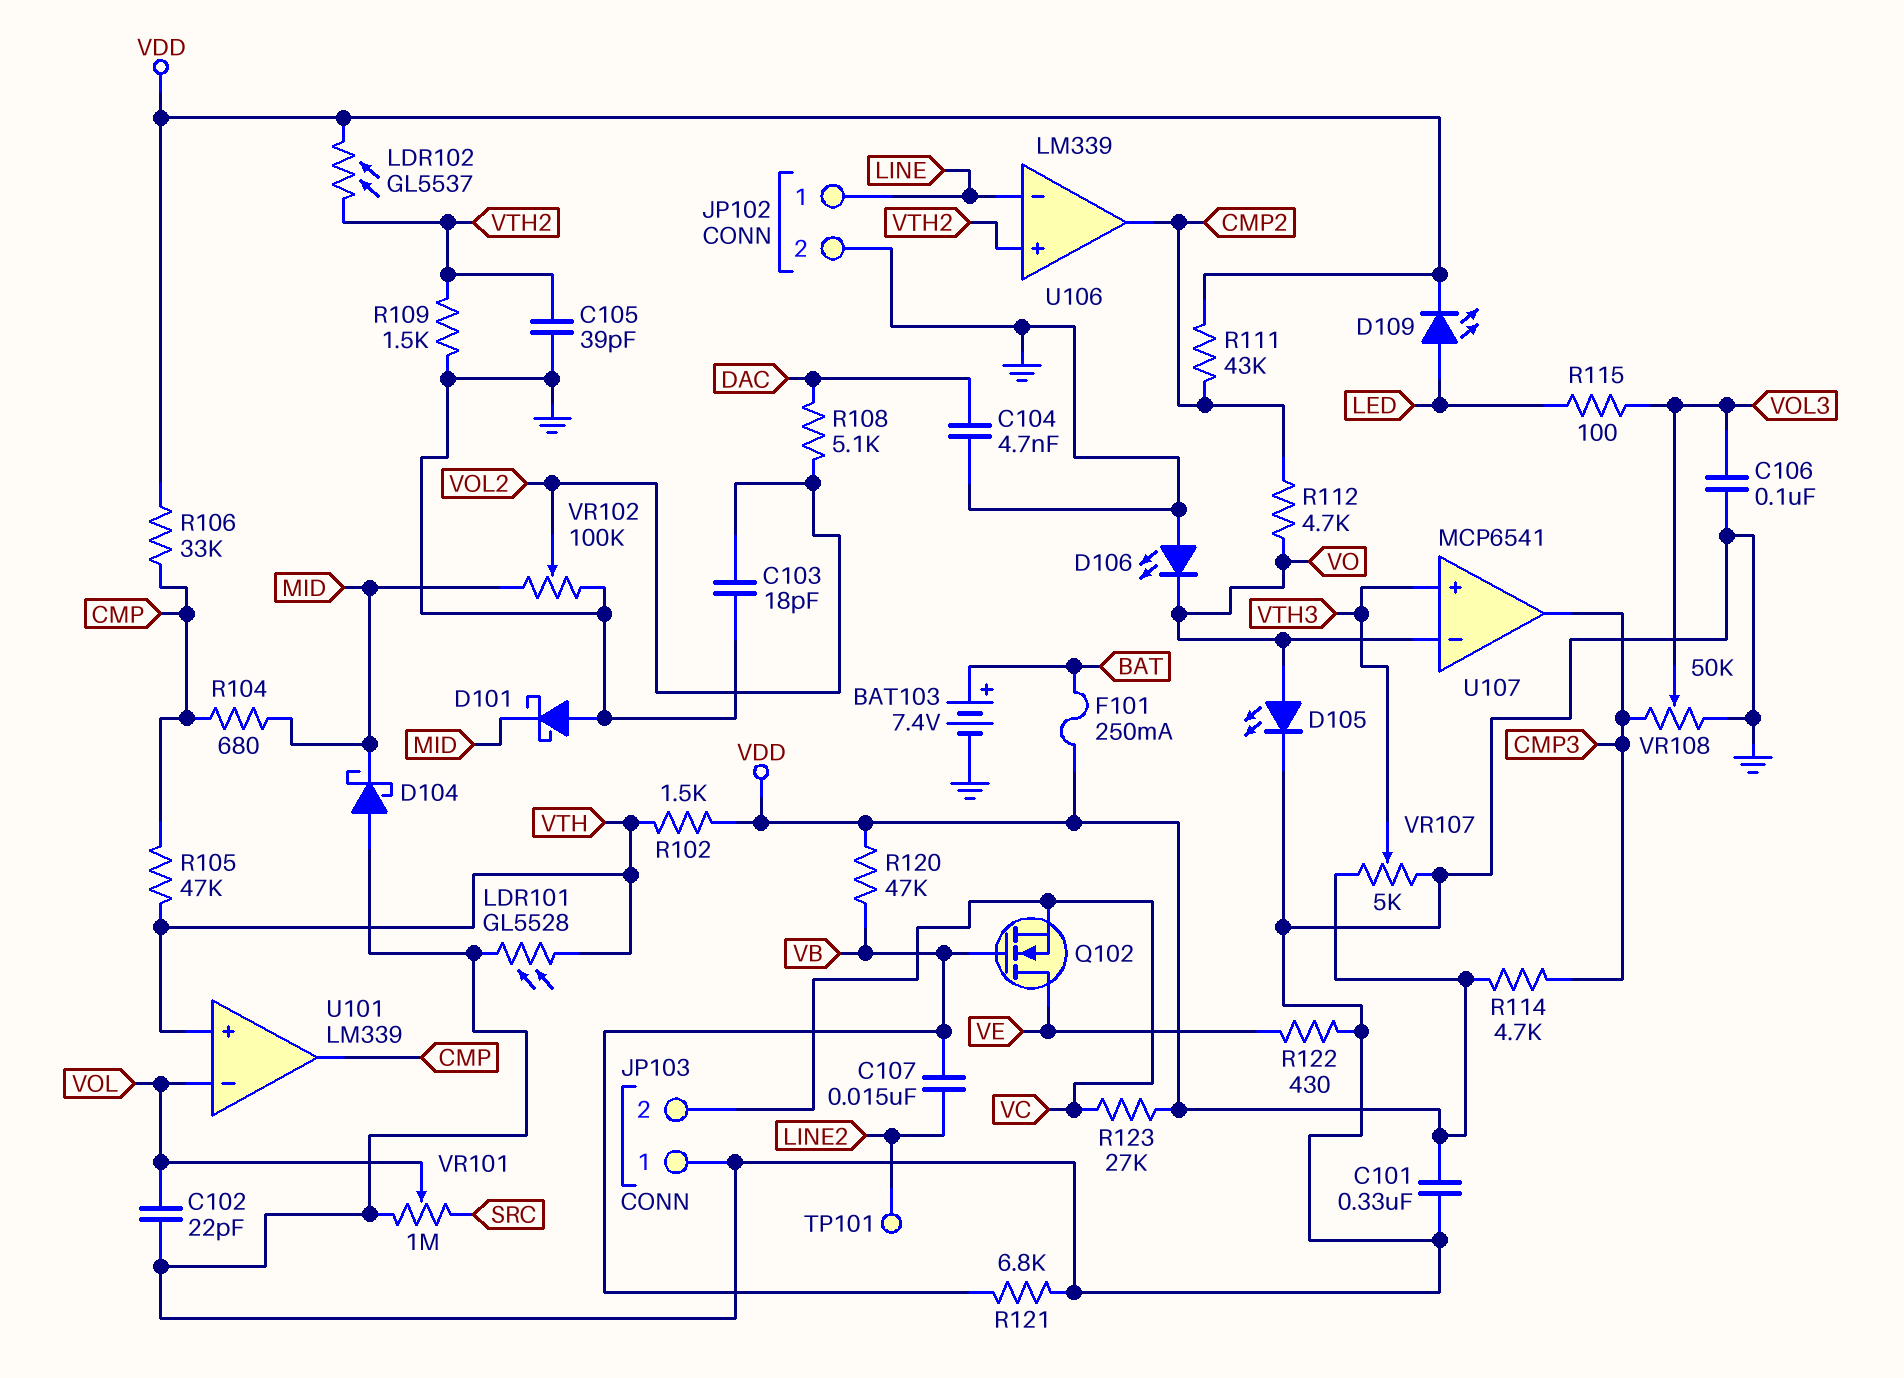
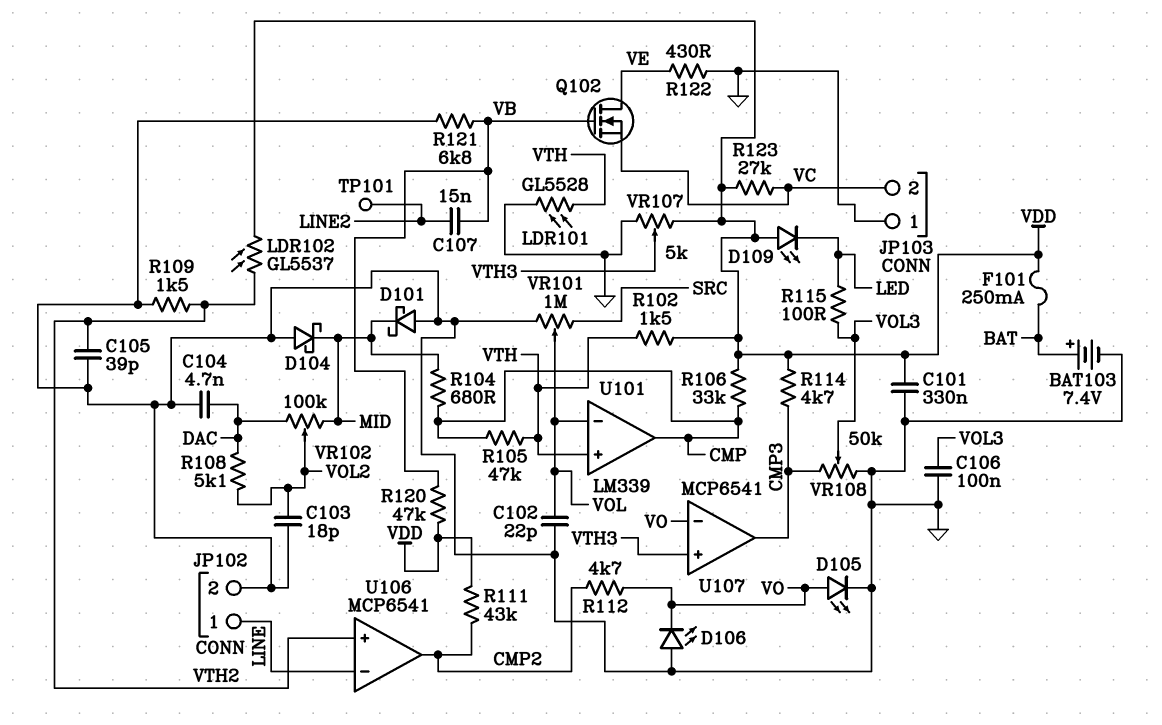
D109: LED (A LED, K VDD) -> LED (A VDD, K LED)
U106: LM339 -> MCP6541
VR102: 100k (GND, MID, wiper VOL2) -> 100k (DAC, MID, wiper VOL2)

